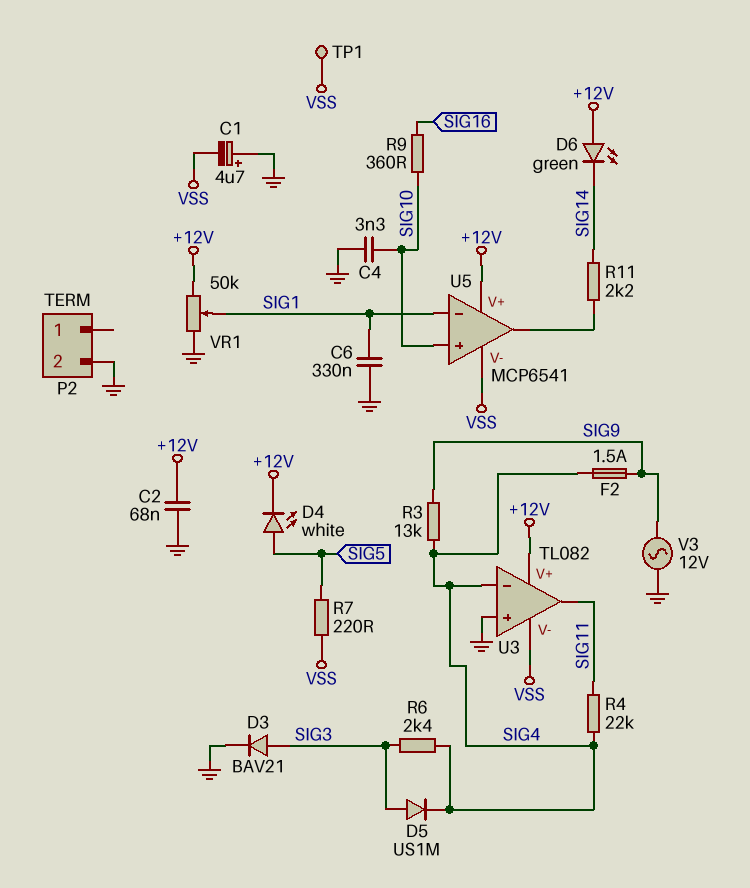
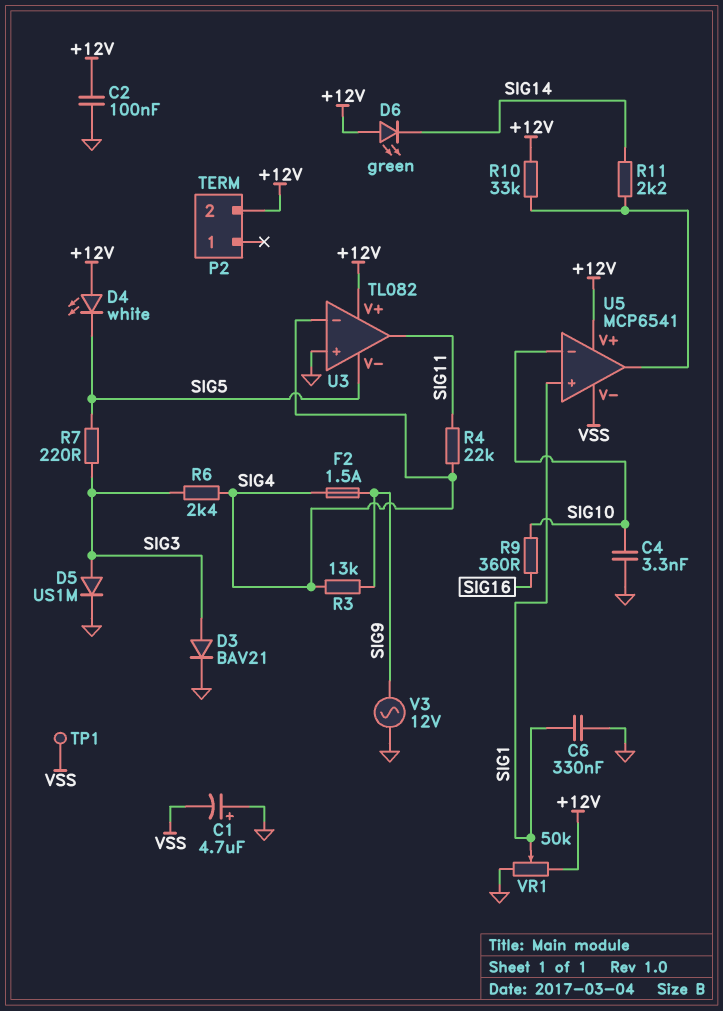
C2: 68nF (+12V, GND) -> 100nF (+12V, GND)
D4: LED white (A SIG5, K +12V) -> LED white (A +12V, K SIG5)
D5: diode US1M (A SIG3, K SIG4) -> diode US1M (A SIG3, K GND)
P2 pin 2: GND -> +12V
R7: 220 (SIG5, VSS) -> 220 (SIG3, SIG5)
R10: none -> 33k (+12V, U5/out)
U3 pin V-: VSS -> SIG5
U5 pin in+: SIG10 -> SIG1
U5 pin in-: SIG1 -> SIG10

